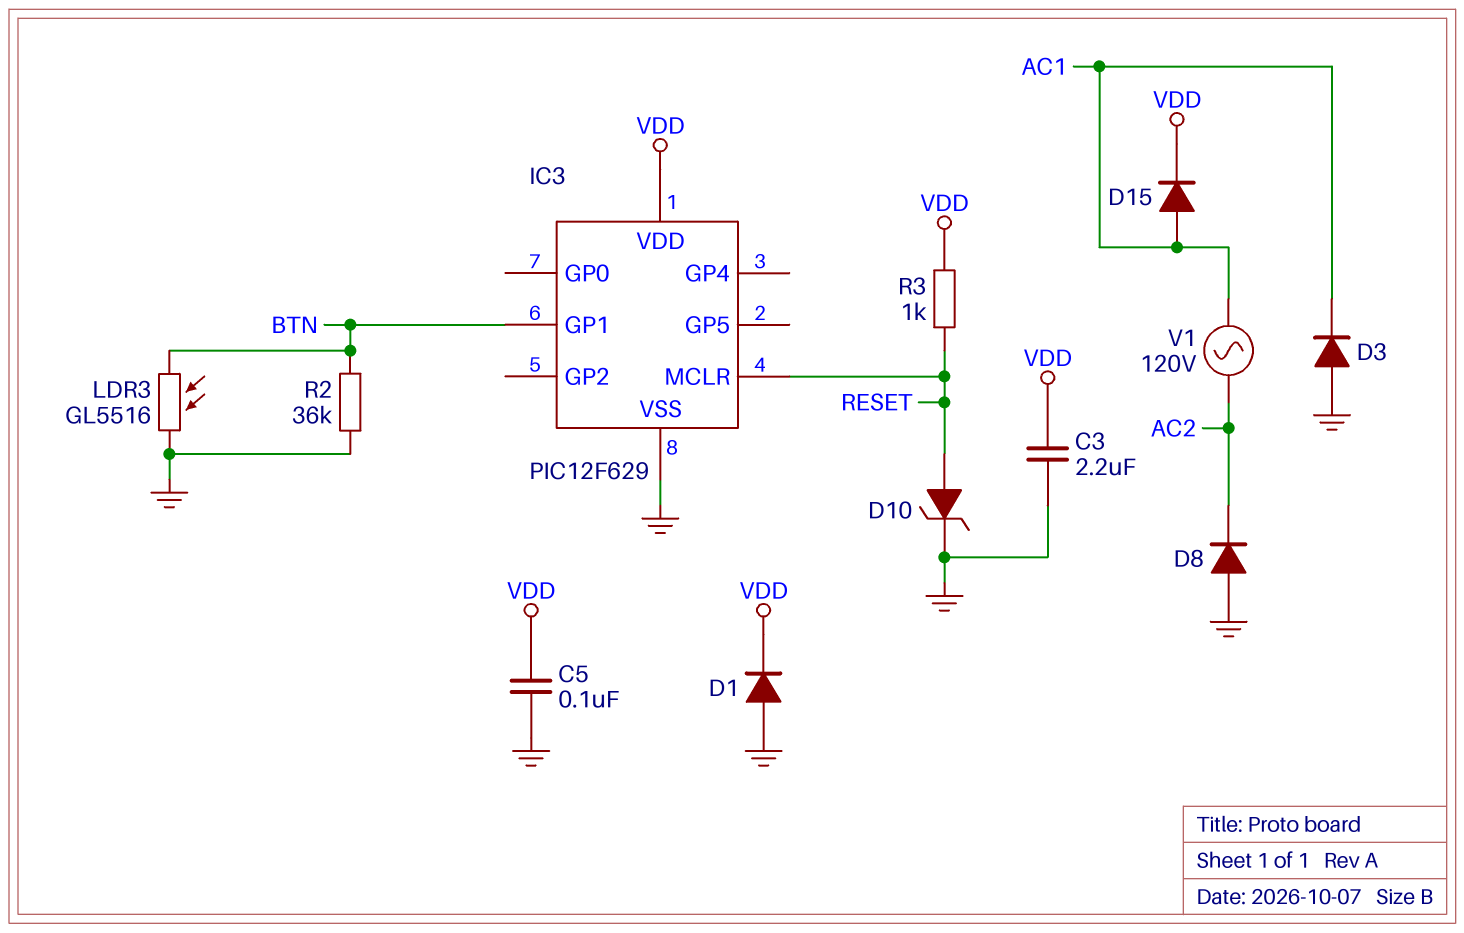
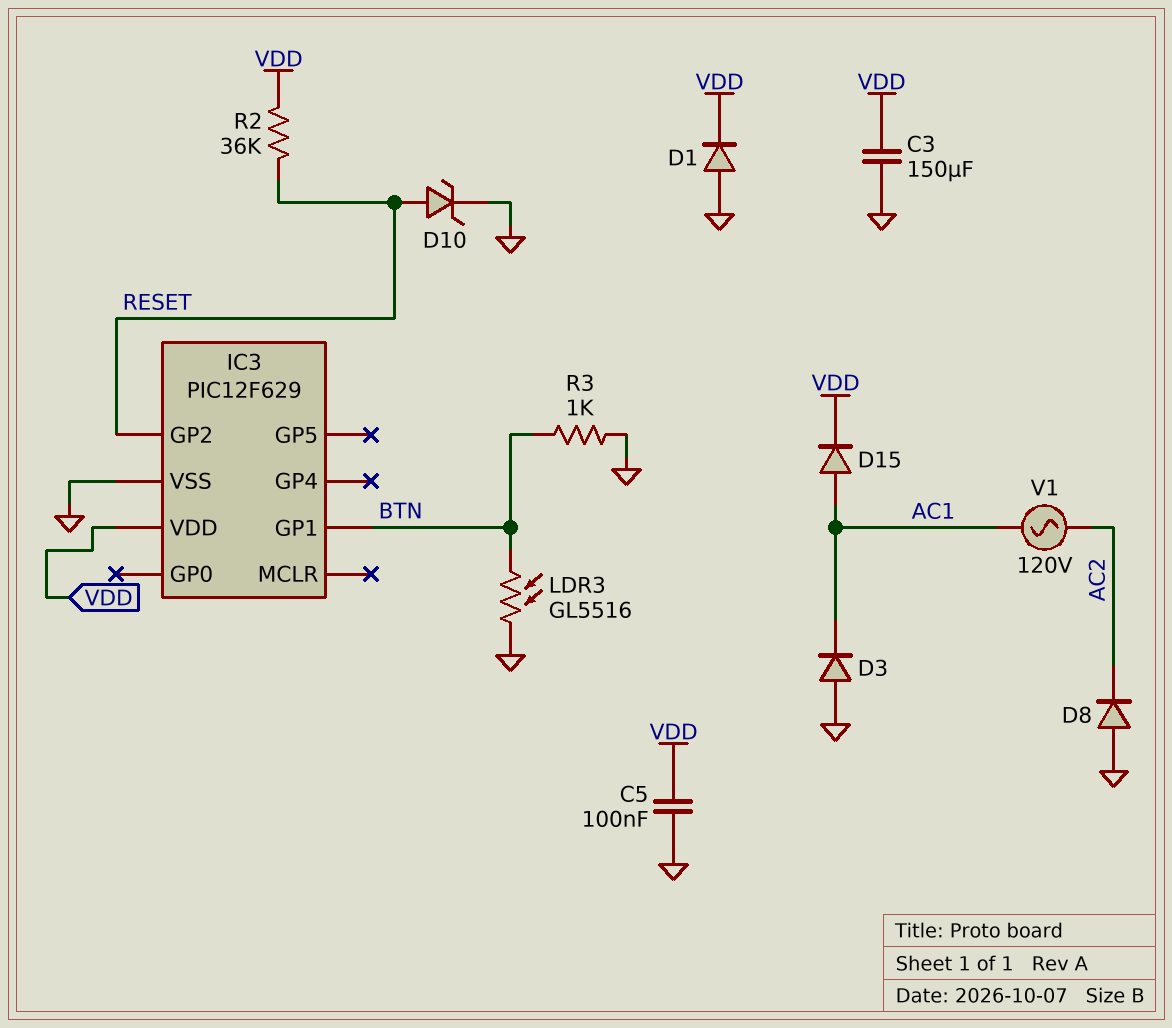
C3: 2.2uF (GND, VDD) -> 150uF (GND, VDD)
IC3 pin GP2: none -> RESET
IC3 pin MCLR: RESET -> none
R2: 36k (BTN, GND) -> 36k (RESET, VDD)
R3: 1k (RESET, VDD) -> 1k (BTN, GND)

